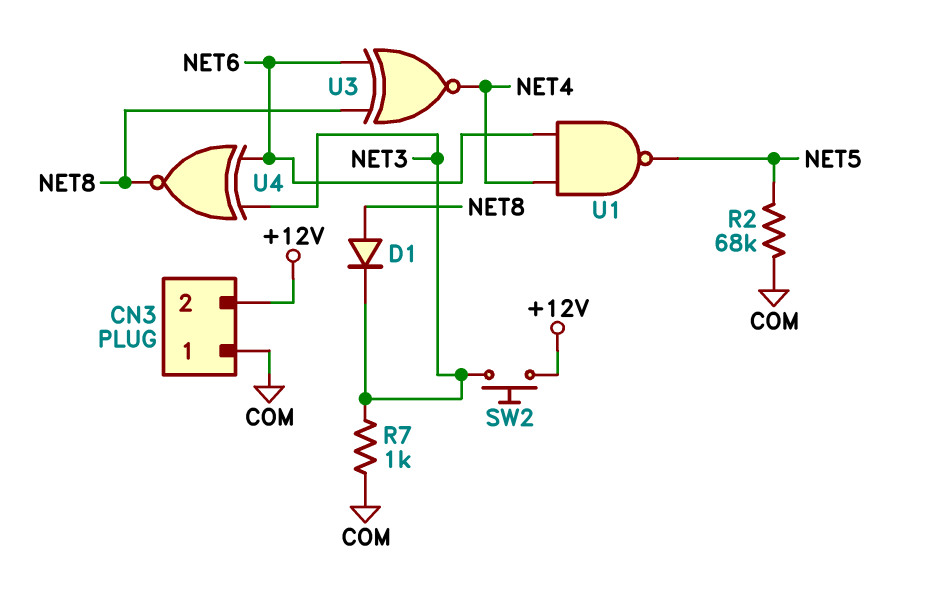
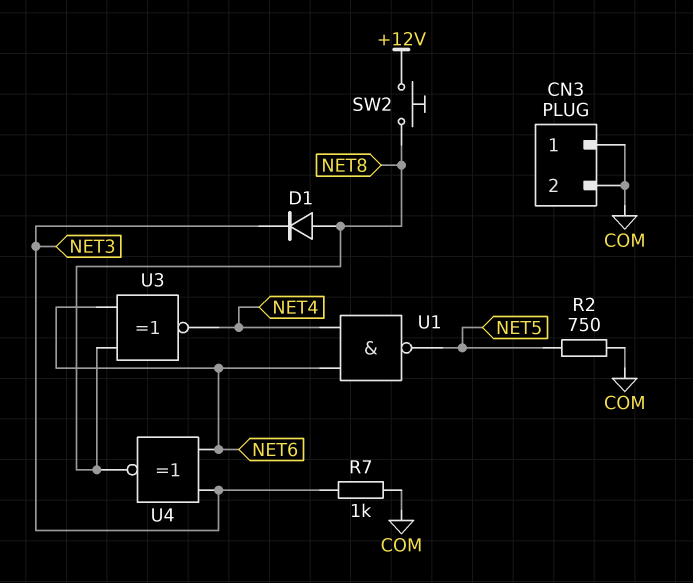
CN3 pin 2: +12V -> COM
R2: 68k (COM, NET5) -> 750 (COM, NET5)
SW2: button (+12V, NET3) -> button (+12V, NET8)

